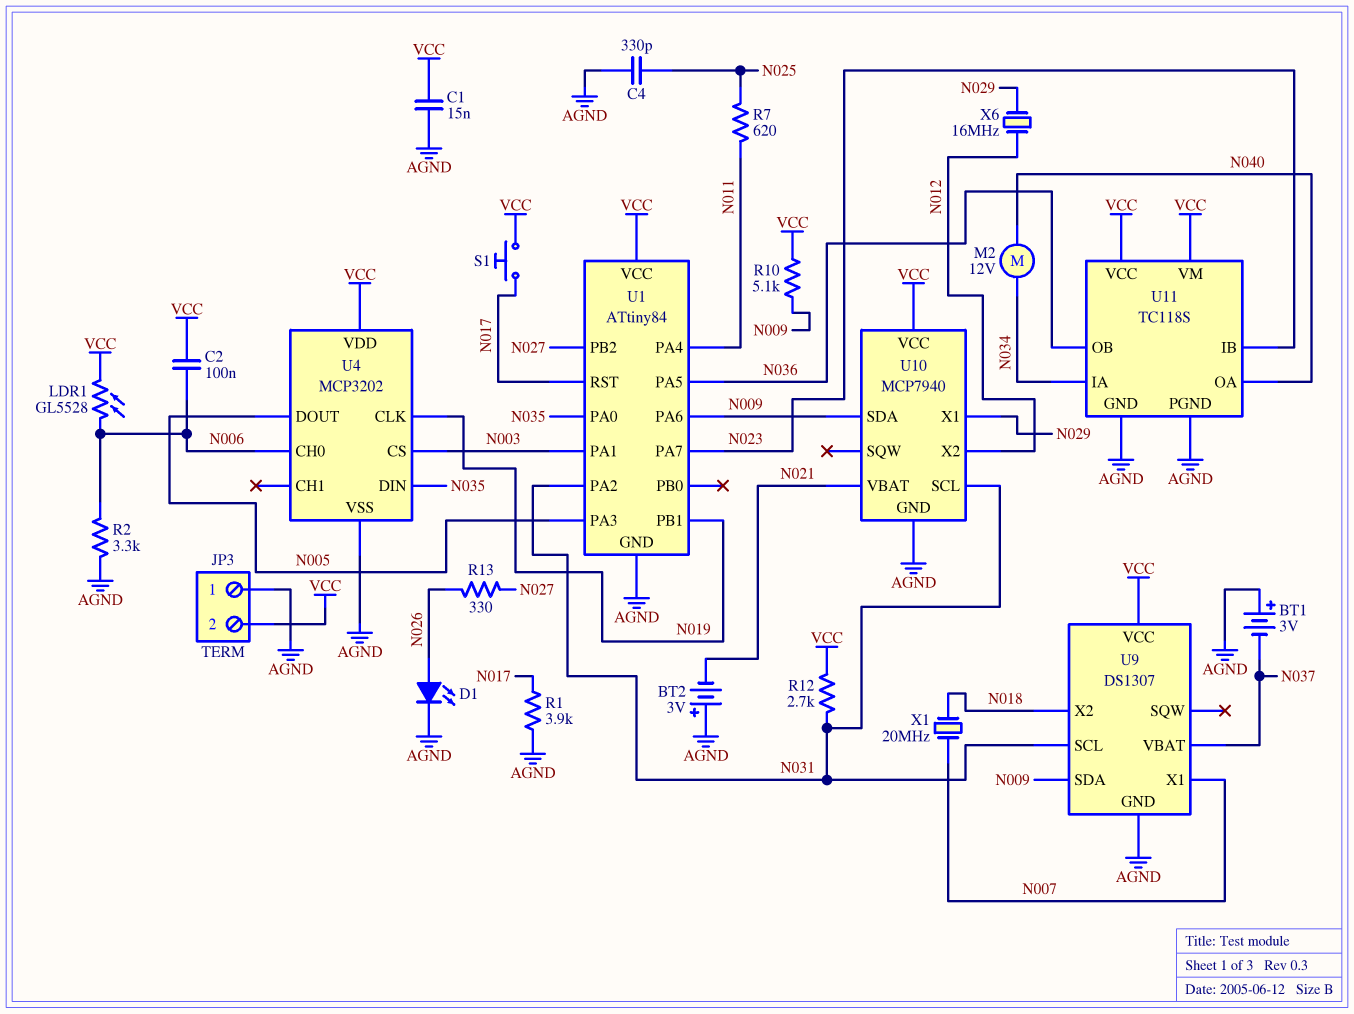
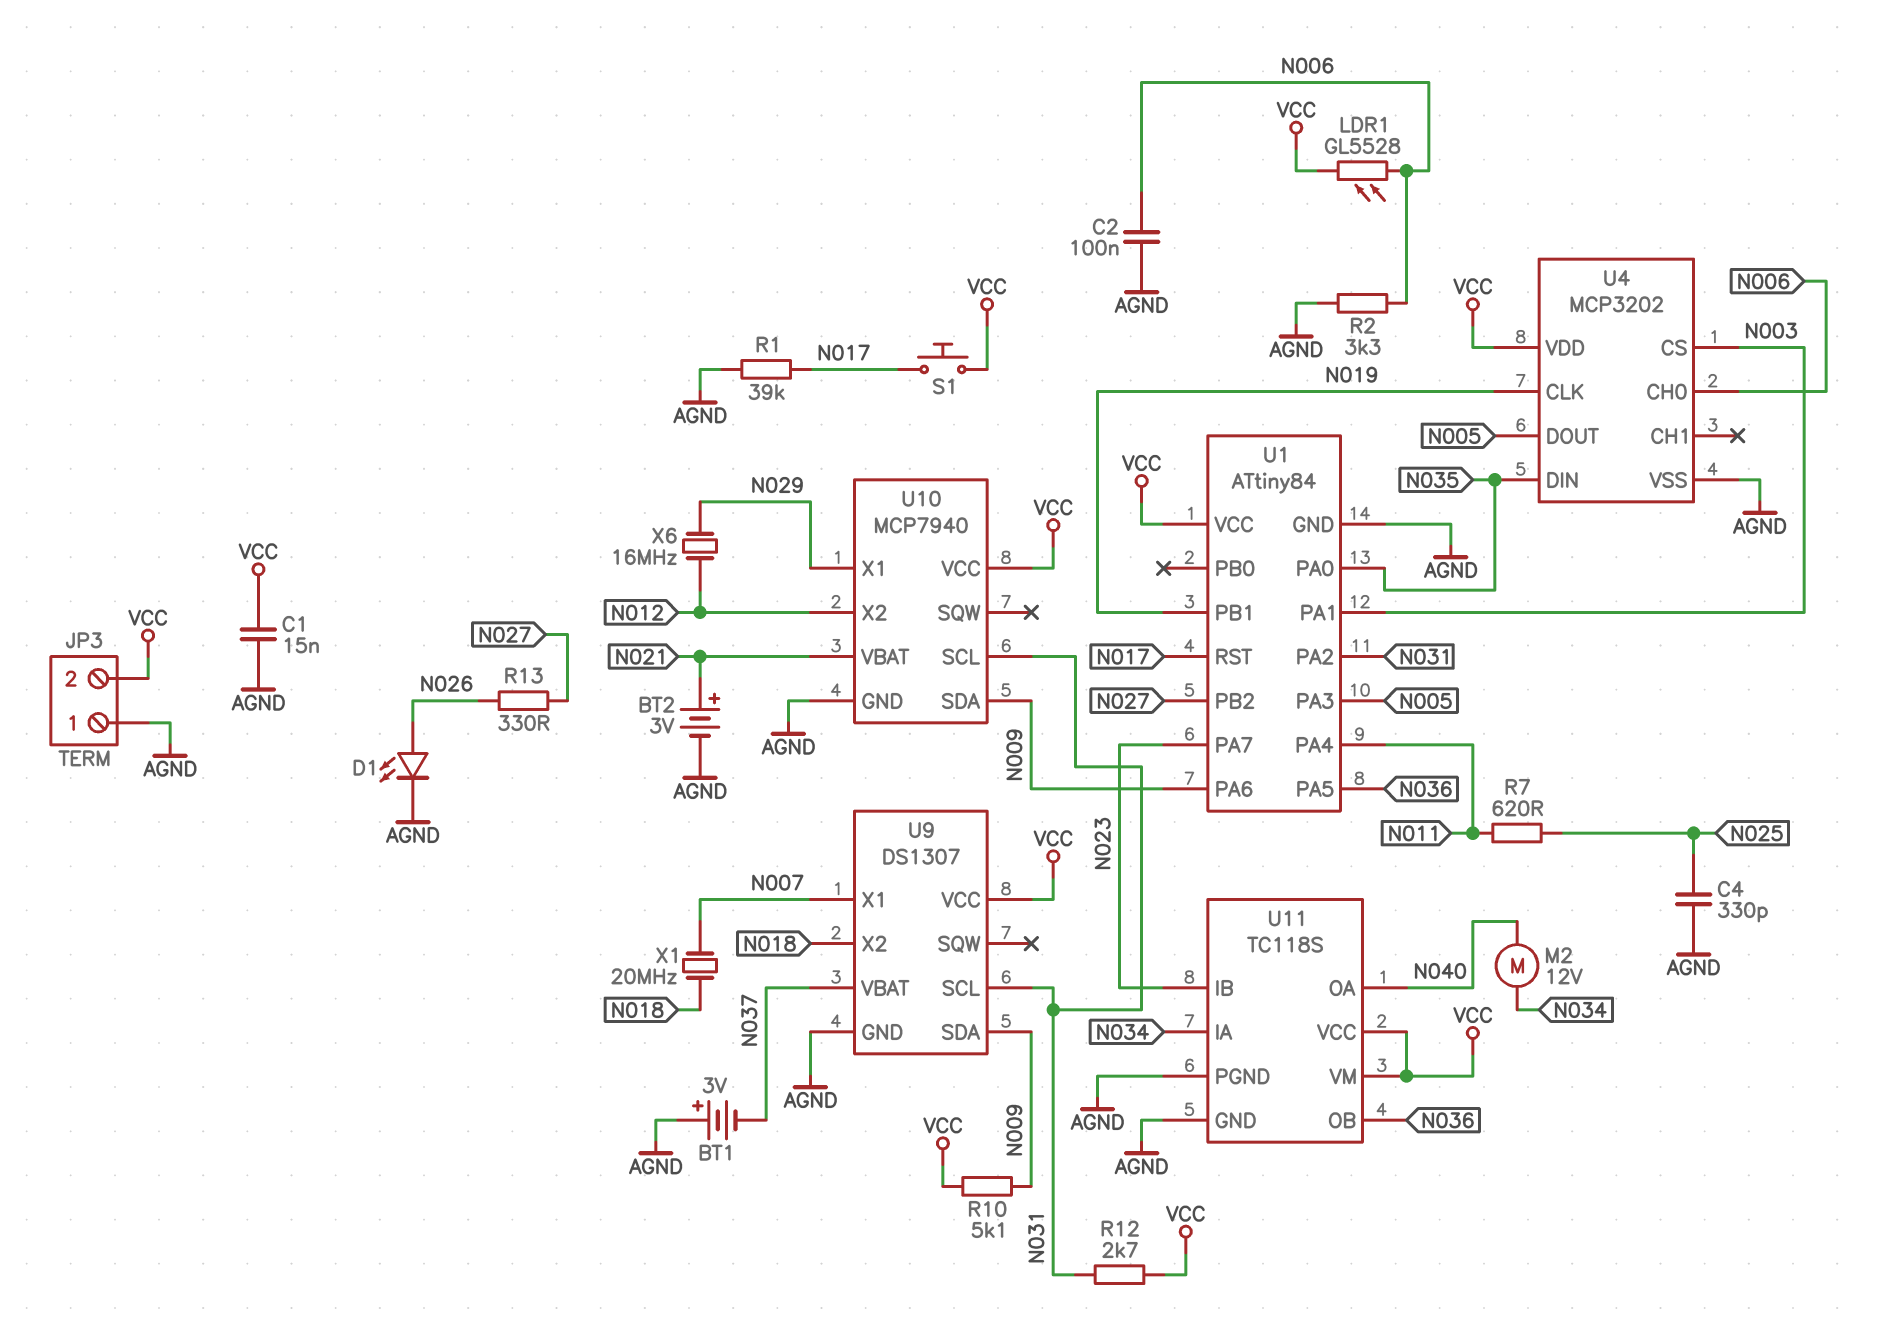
BT2: 3V (plus AGND, minus N021) -> 3V (plus N021, minus AGND)
C2: 100nF (N006, VCC) -> 100nF (AGND, N006)
R1: 3.9k (AGND, N017) -> 39k (AGND, N017)

